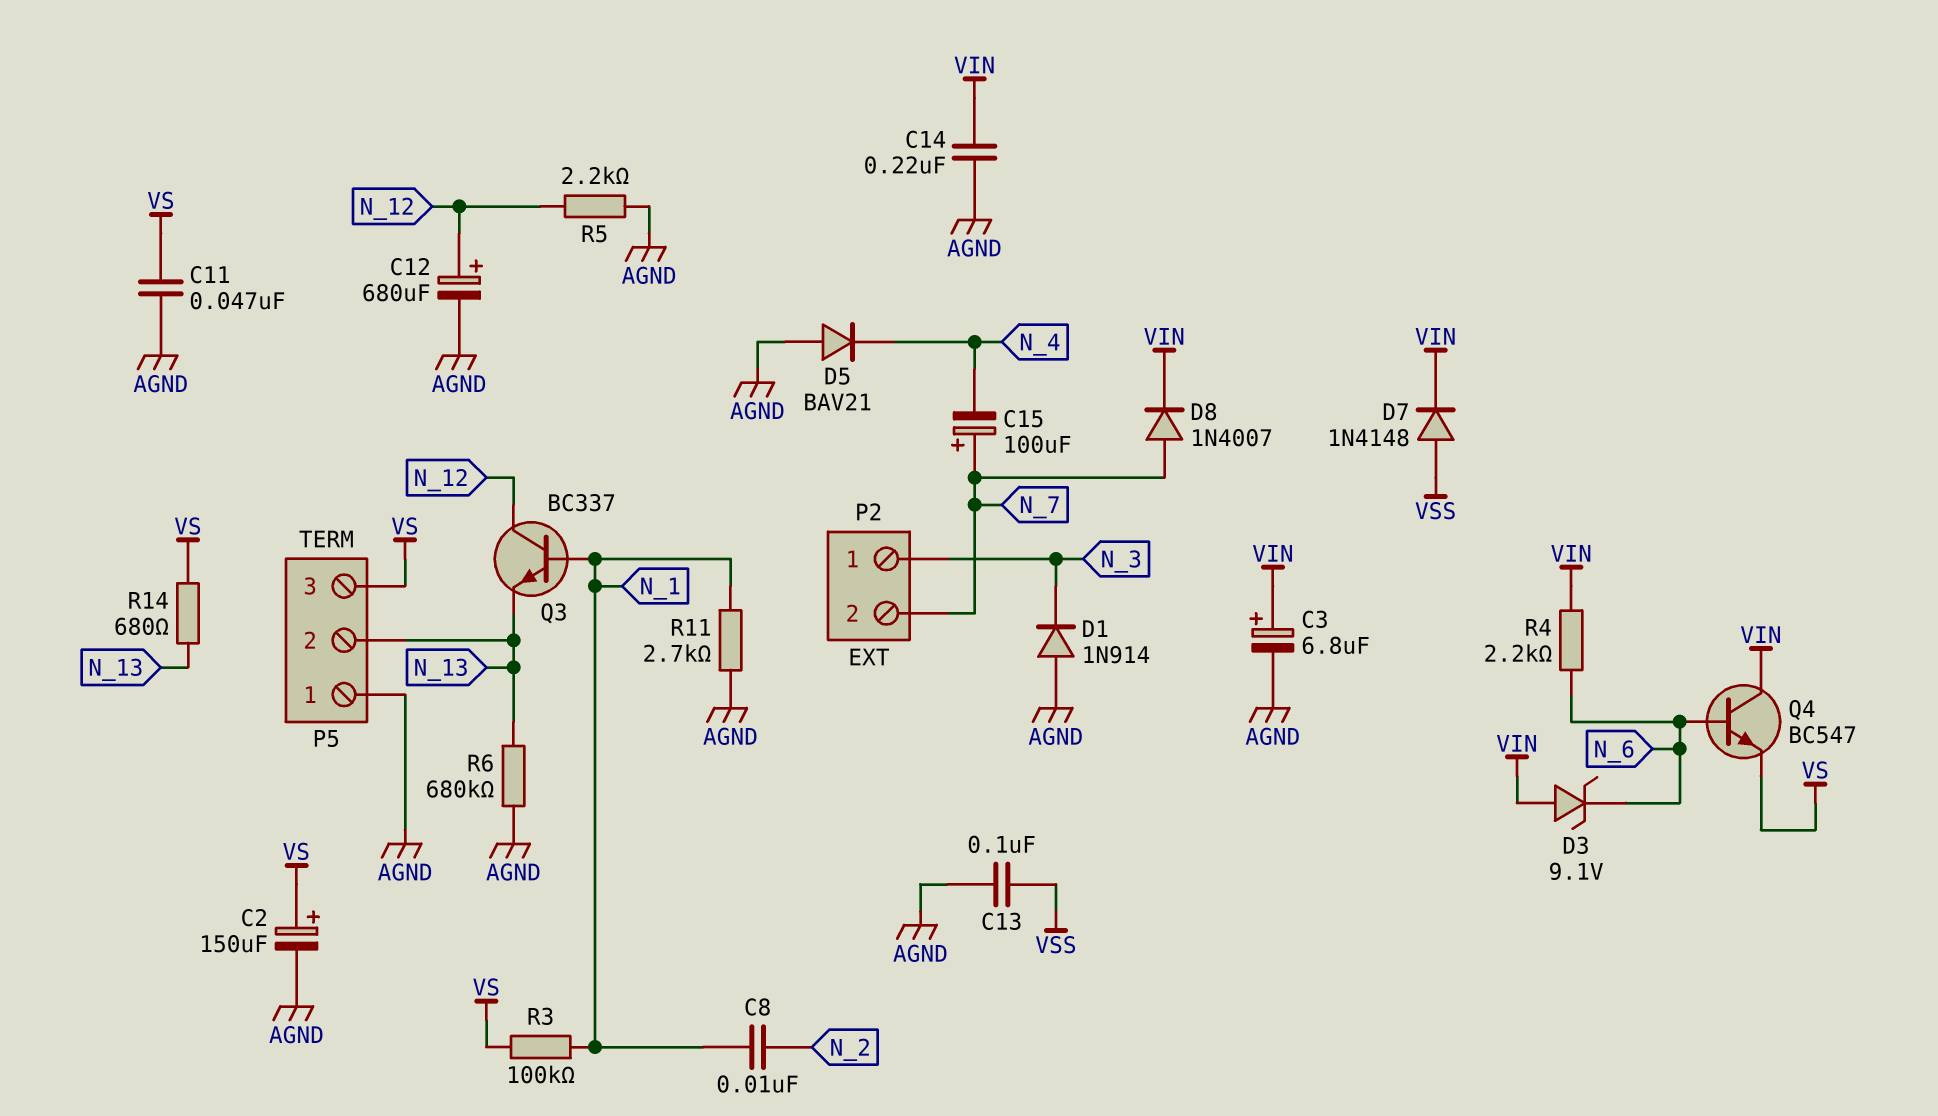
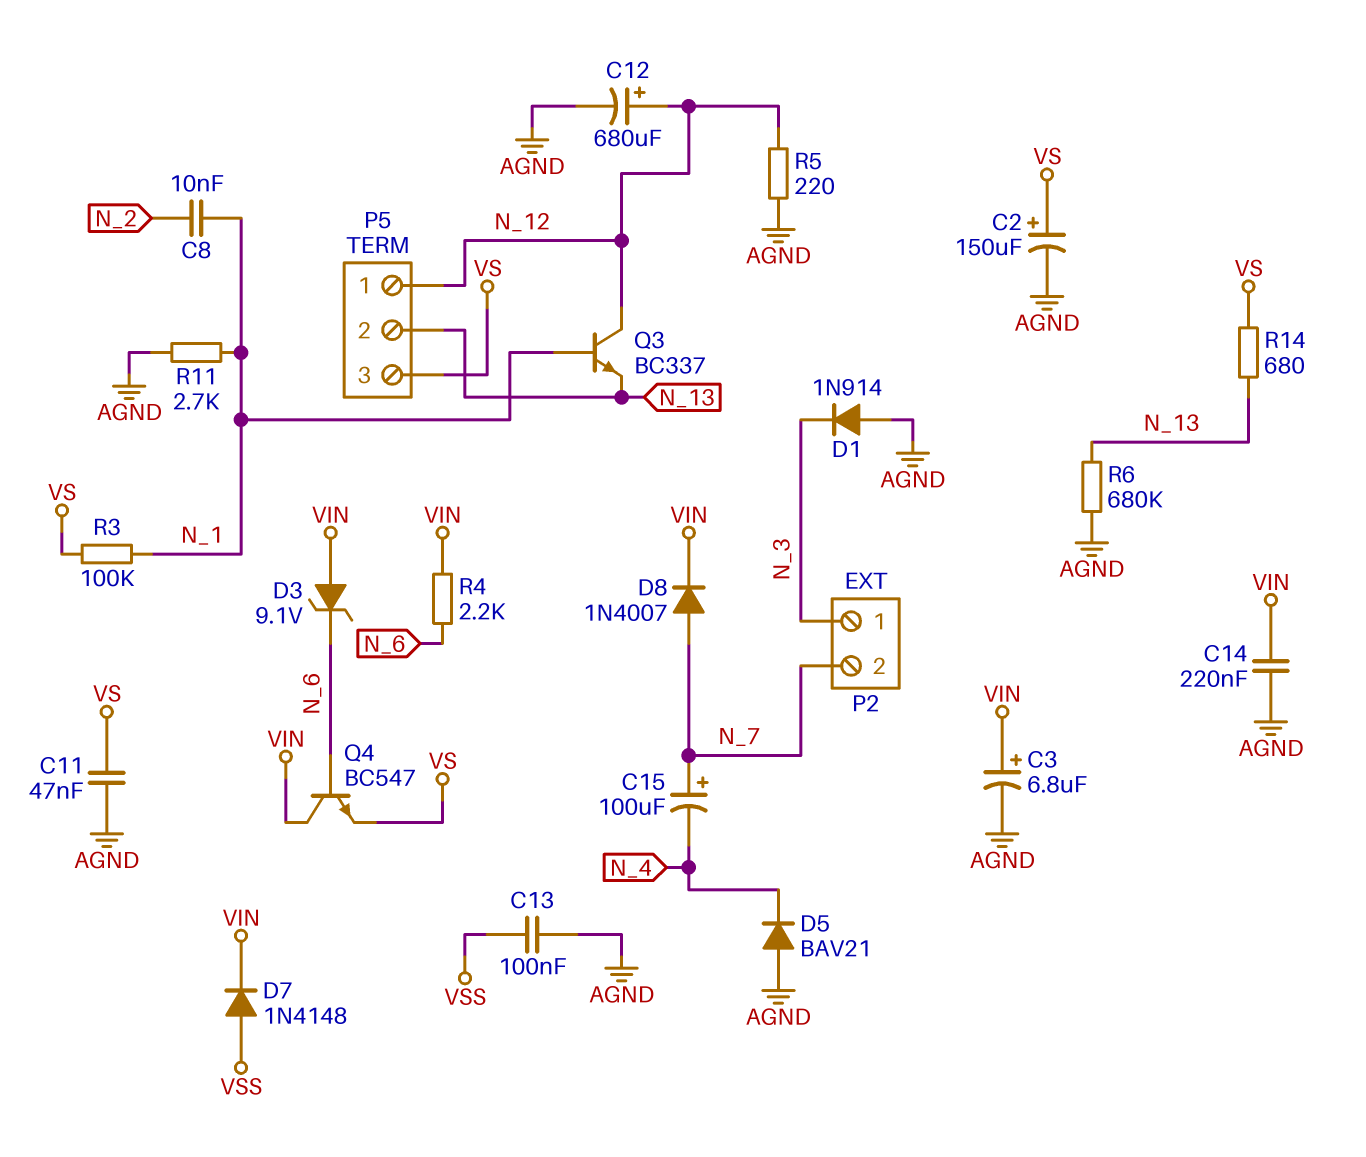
P5 pin 1: AGND -> N_12
R5: 2.2k (AGND, N_12) -> 220 (AGND, N_12)

